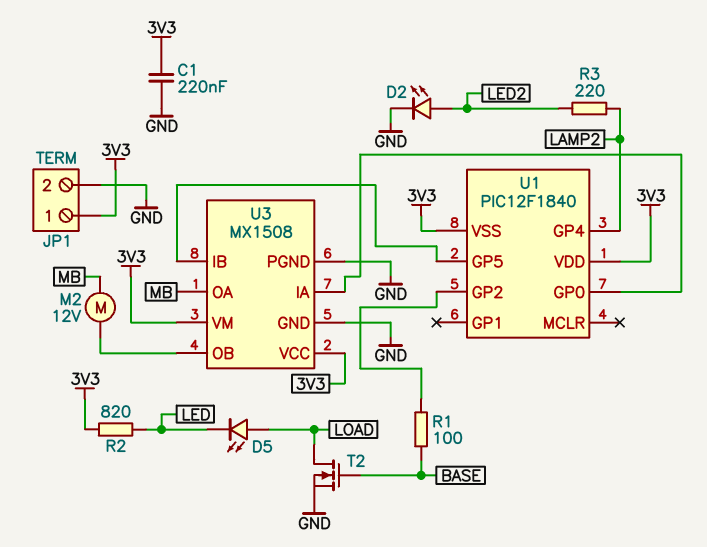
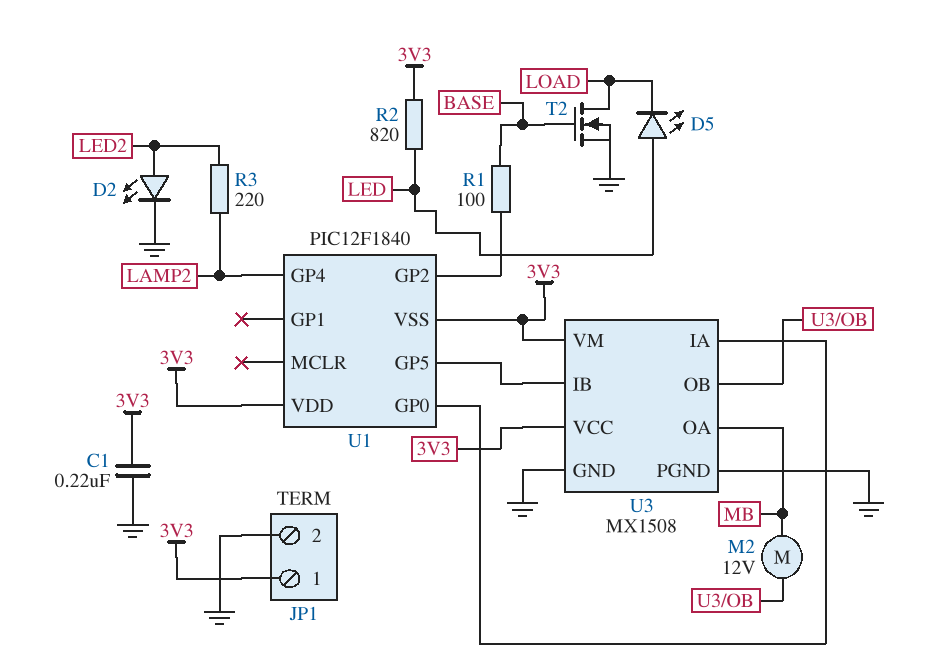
D5: LED (A LOAD, K LED) -> LED (A LED, K LOAD)

